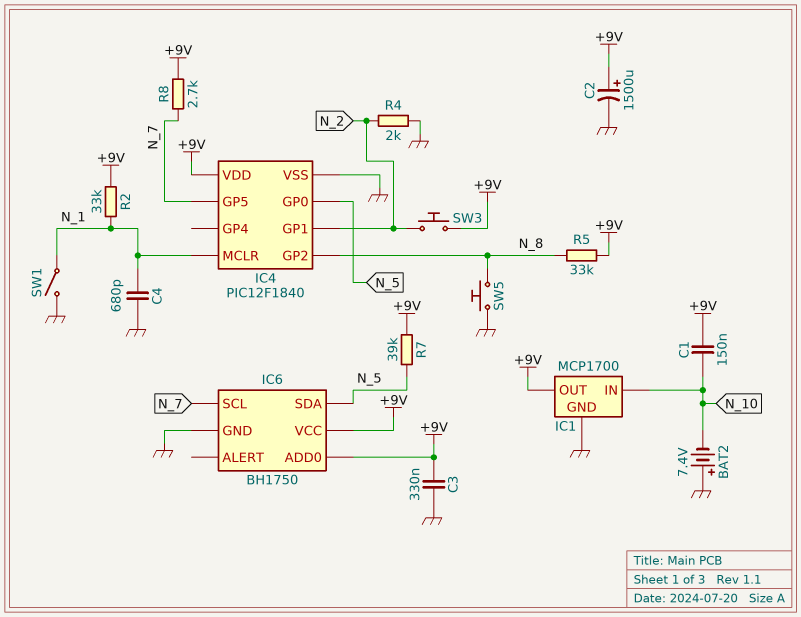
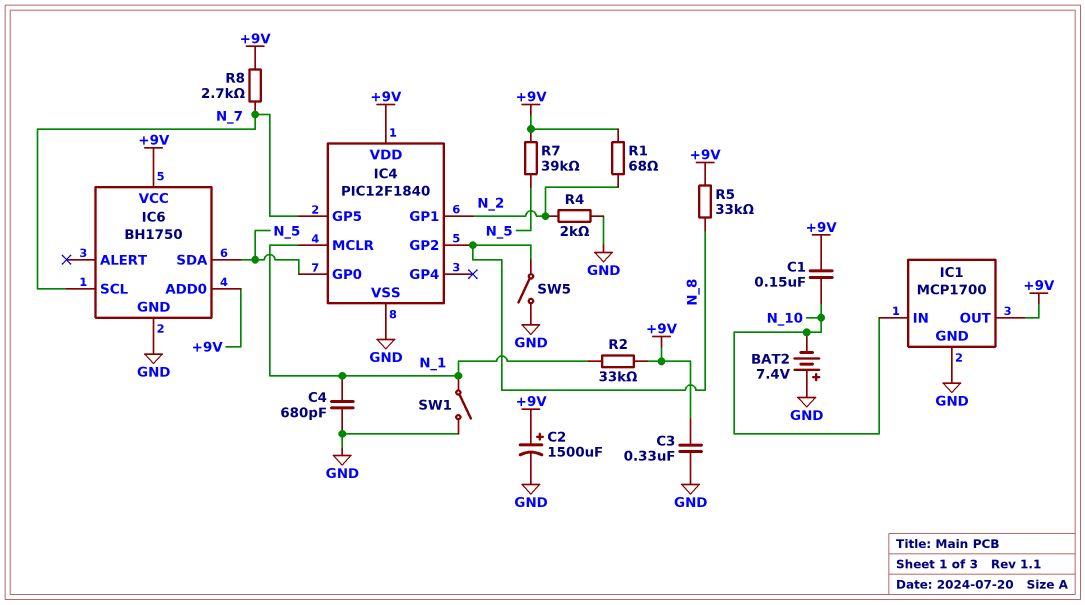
R1: none -> 68 (+9V, N_2)
SW3: button (+9V, N_2) -> none
SW5: button (GND, N_8) -> switch (GND, N_8)

